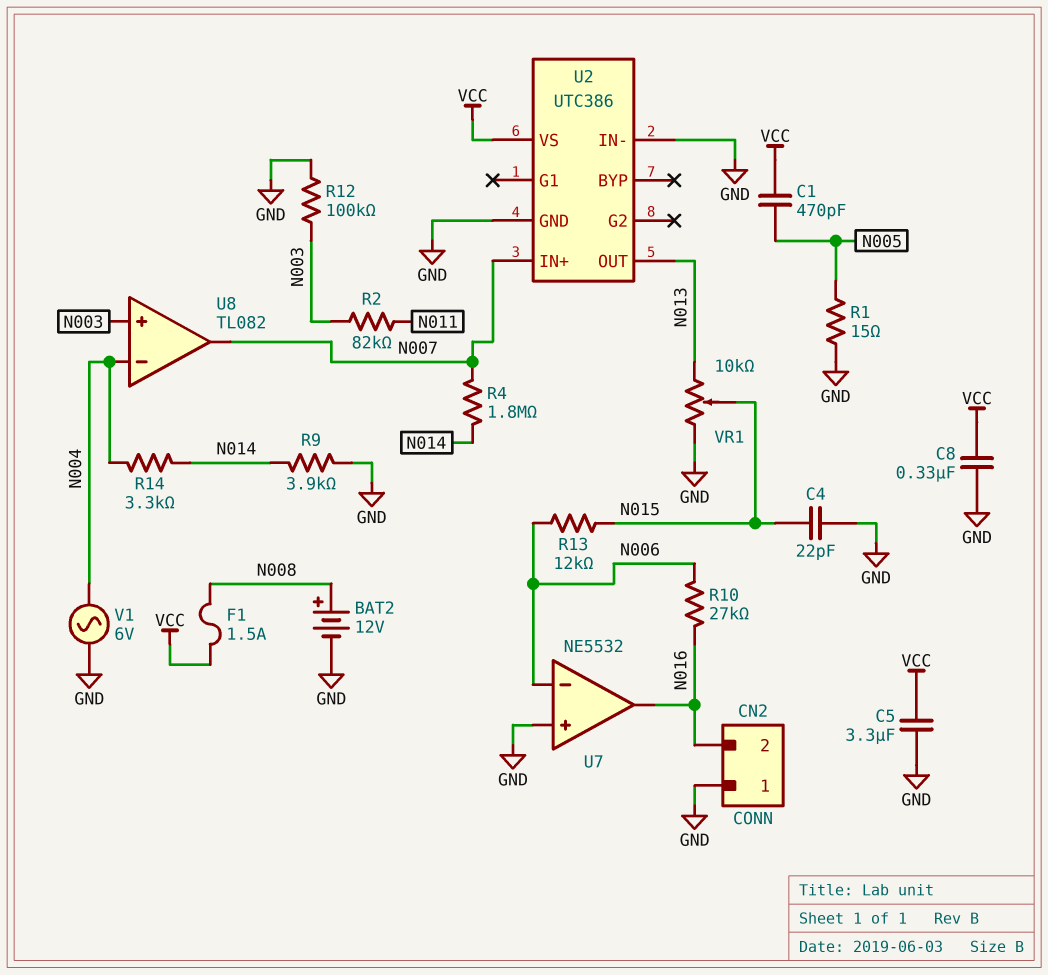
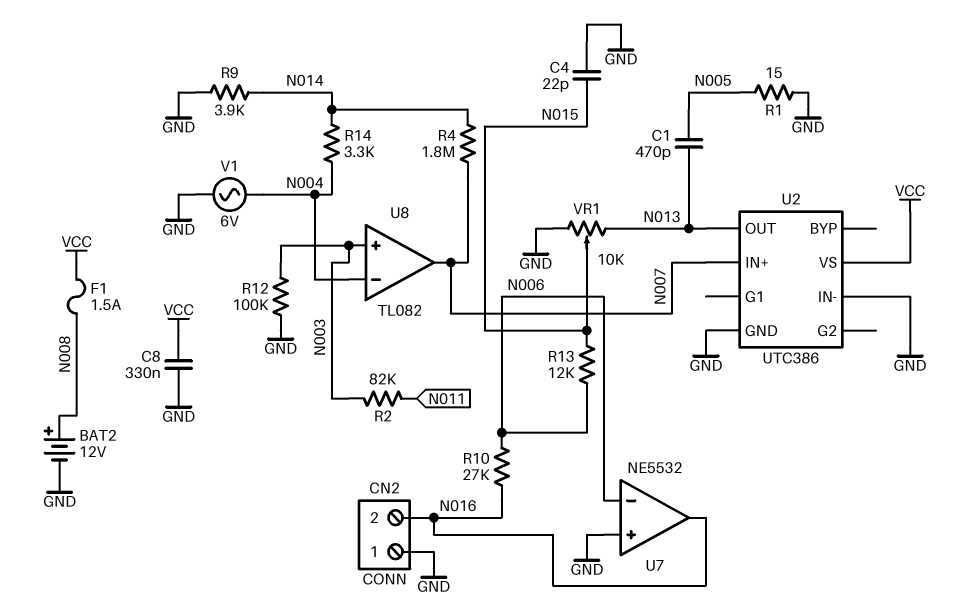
C1: 470pF (N005, VCC) -> 470pF (N005, N013)
C5: 3.3uF (GND, VCC) -> none

